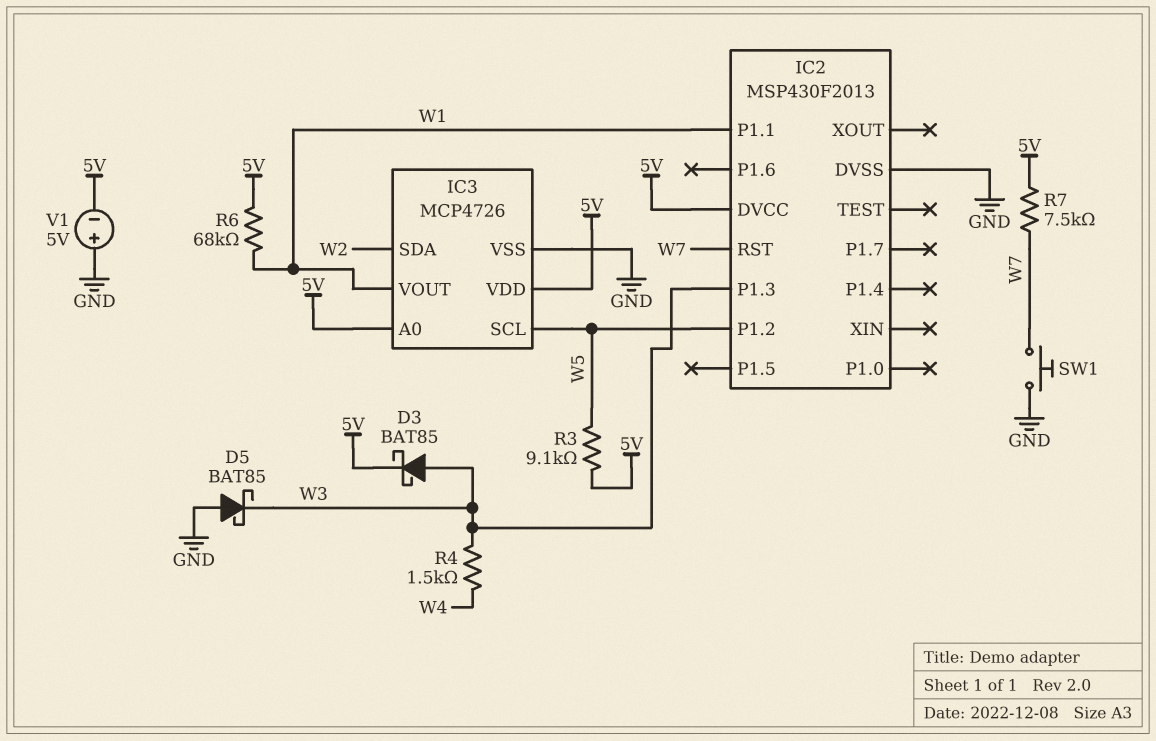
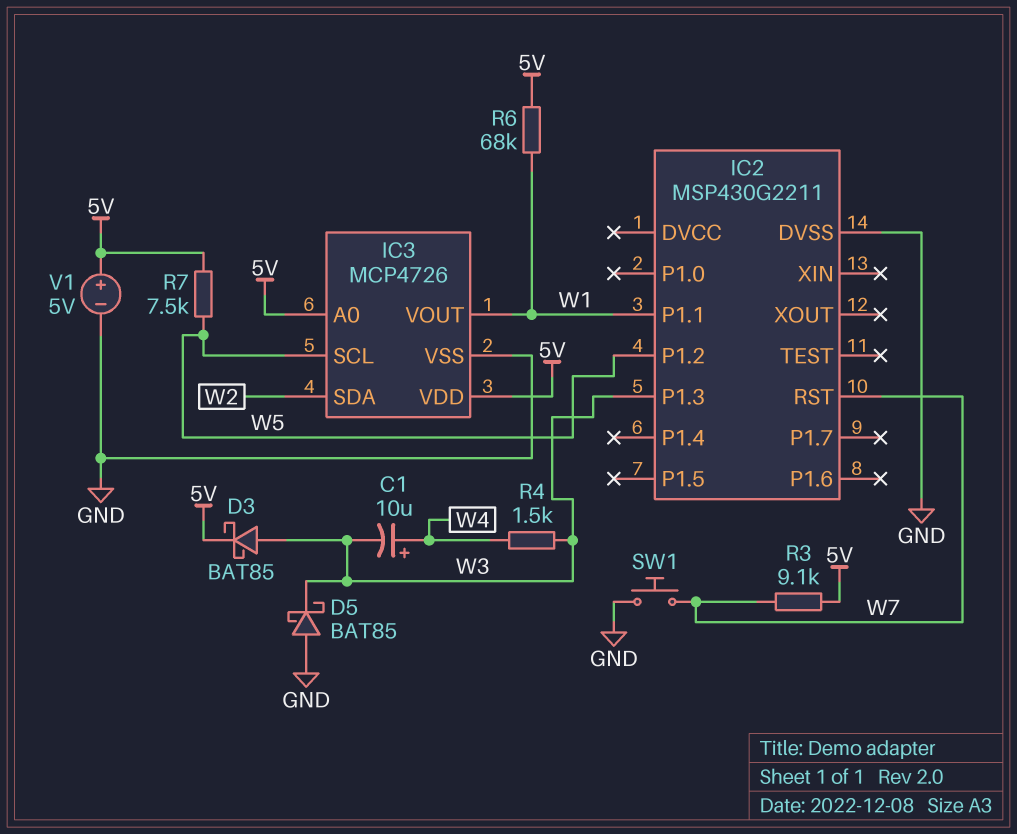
C1: none -> 10uF (plus W4, minus W3)
IC2: MSP430F2013 -> MSP430G2211
IC2 pin DVCC: 5V -> none
R3: 9.1k (5V, W5) -> 9.1k (5V, W7)
R7: 7.5k (5V, W7) -> 7.5k (5V, W5)
V1: 5V (plus GND, minus 5V) -> 5V (plus 5V, minus GND)

